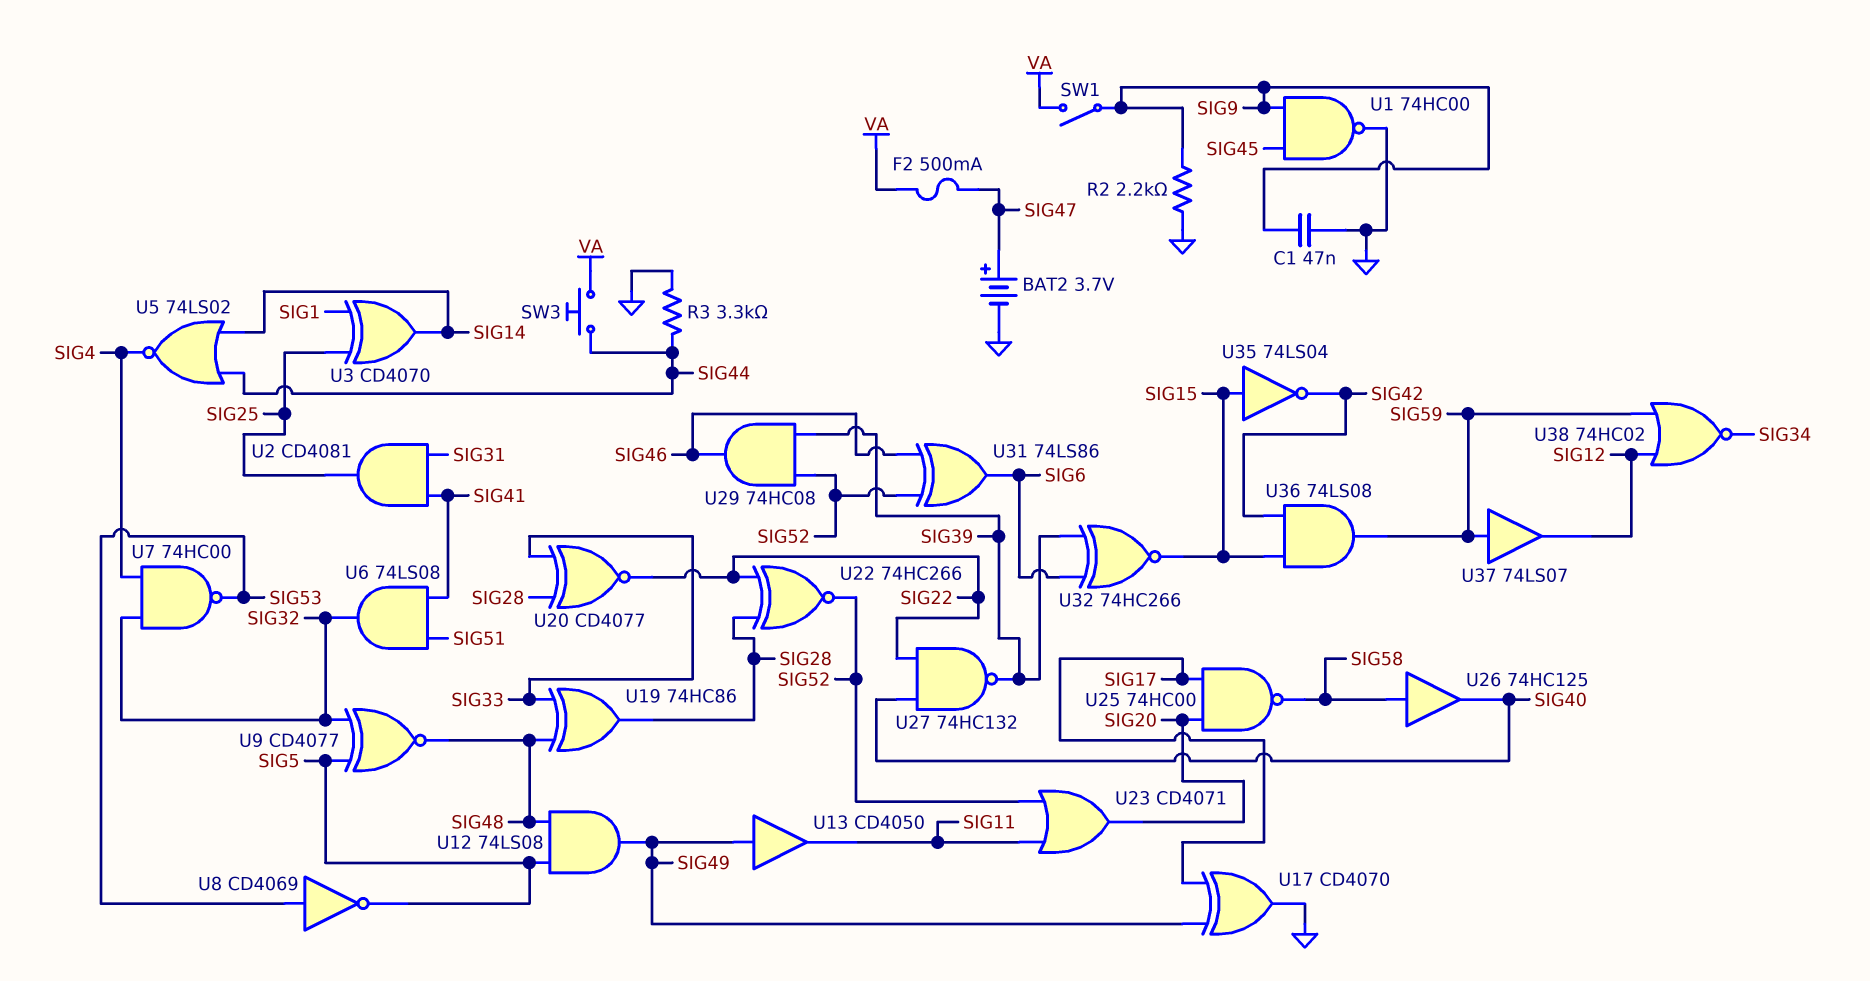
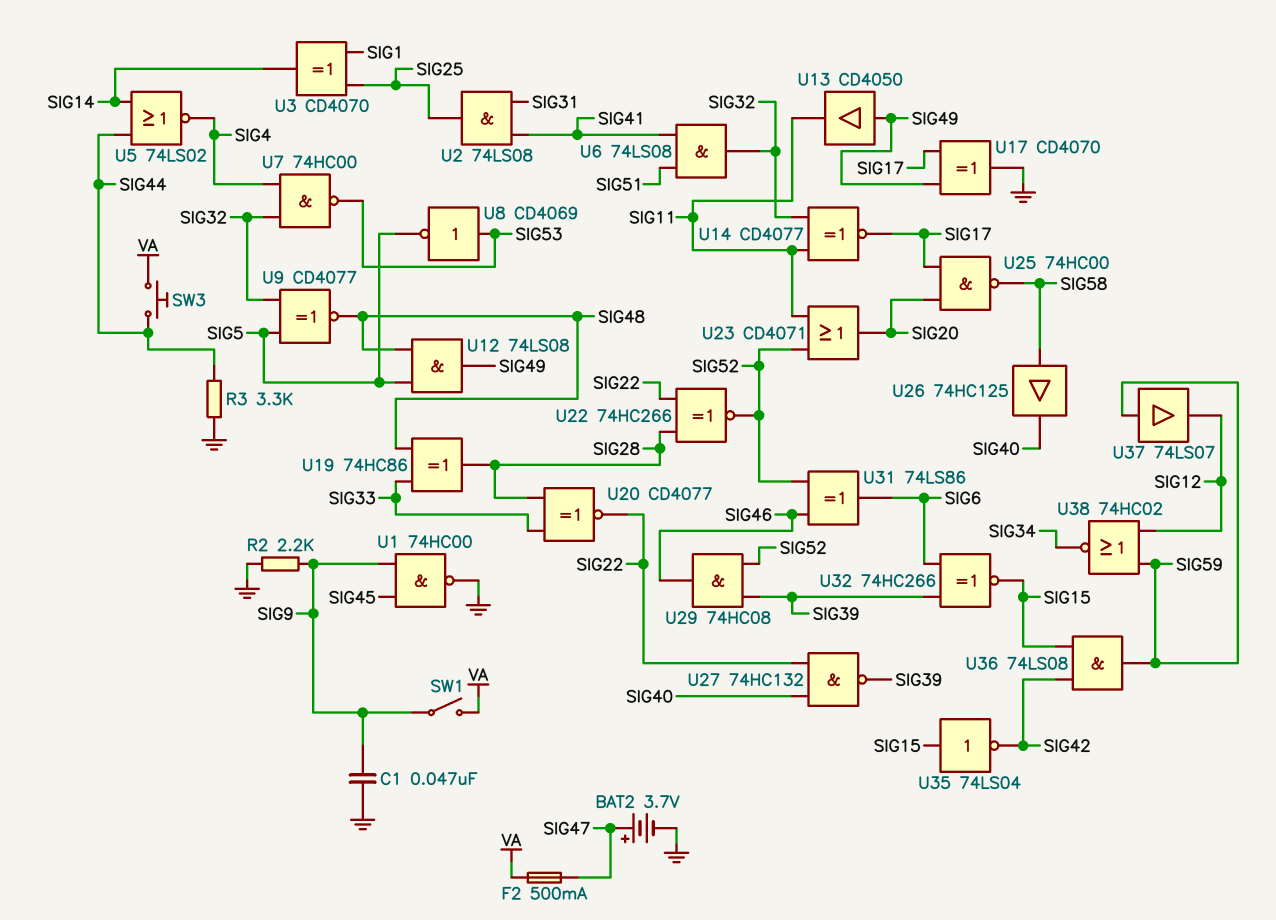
U2: AND CD4081 (in SIG31, in SIG41, out SIG25) -> AND 74LS08 (in SIG31, in SIG41, out SIG25)
U14: none -> XNOR CD4077 (in SIG11, in SIG32, out SIG17)

